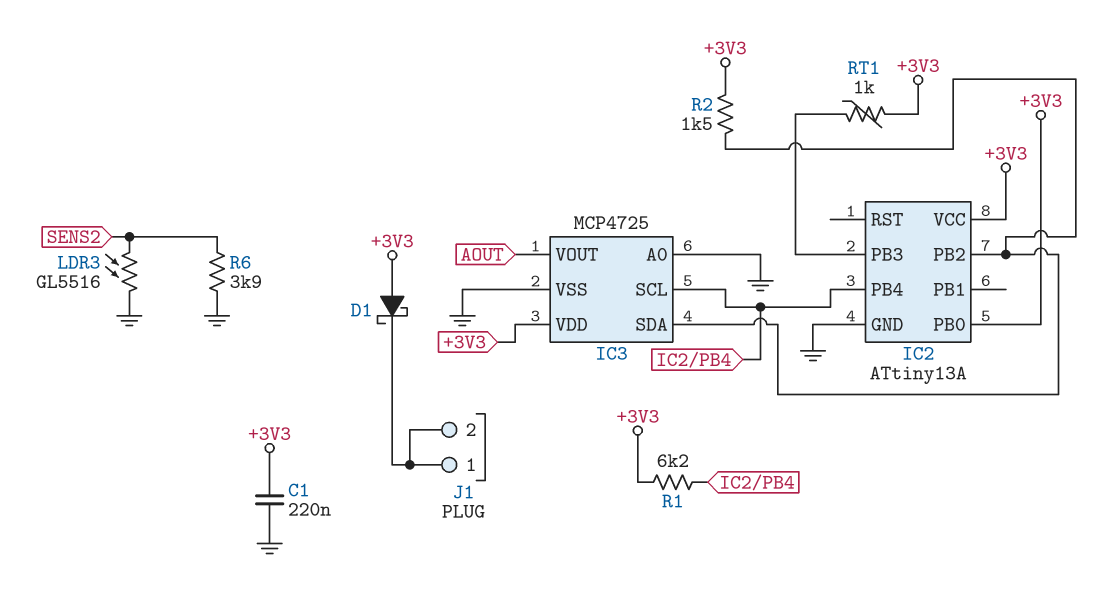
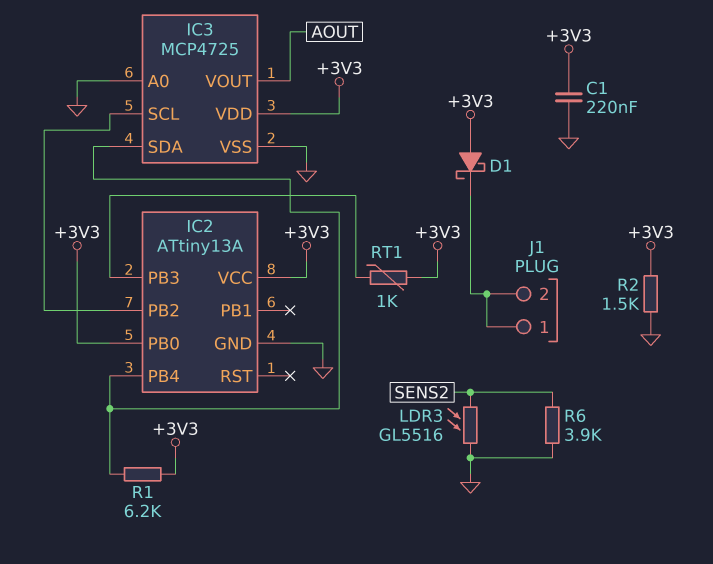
IC3 pin SCL: IC2/PB4 -> IC2/PB2
IC3 pin SDA: IC2/PB2 -> IC2/PB4
R2: 1.5k (+3V3, IC2/PB2) -> 1.5k (+3V3, GND)

